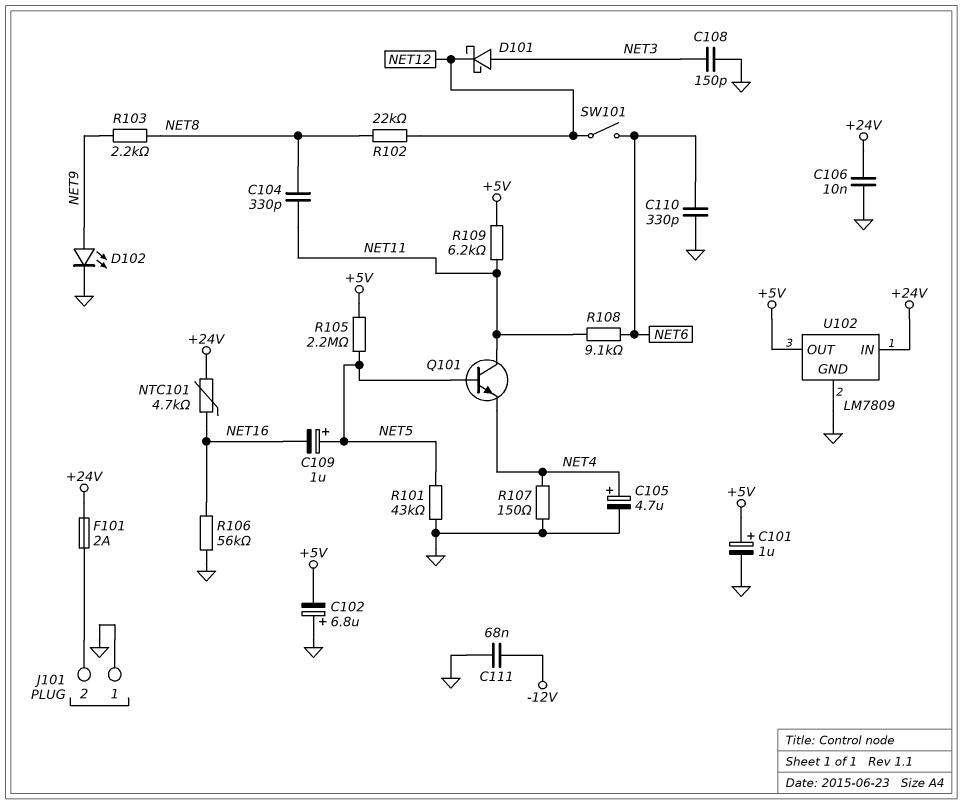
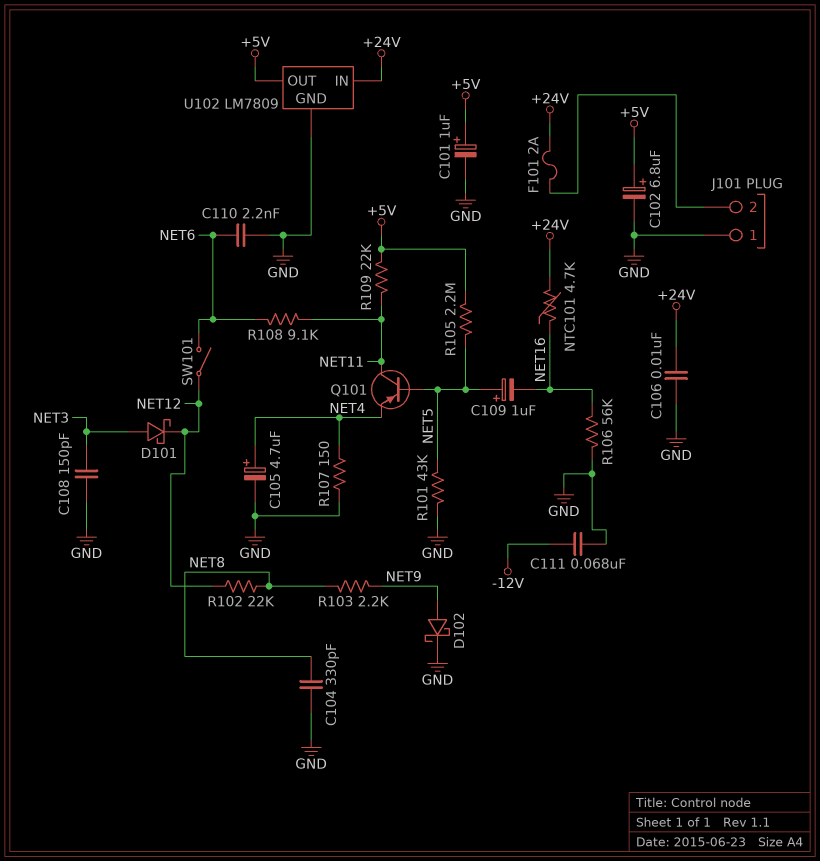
C102: 6.8uF (plus GND, minus +5V) -> 6.8uF (plus +5V, minus GND)
C104: 330pF (NET8, NET11) -> 330pF (GND, NET8)
C110: 330pF (GND, NET6) -> 2.2nF (GND, NET6)
D102: LED (A NET9, K GND) -> schottky (A NET9, K GND)
Q101: NPN (B NET5, C NET11, E NET4) -> PNP (B NET5, C NET11, E NET4)
R109: 6.2k (+5V, NET11) -> 22k (+5V, NET11)

